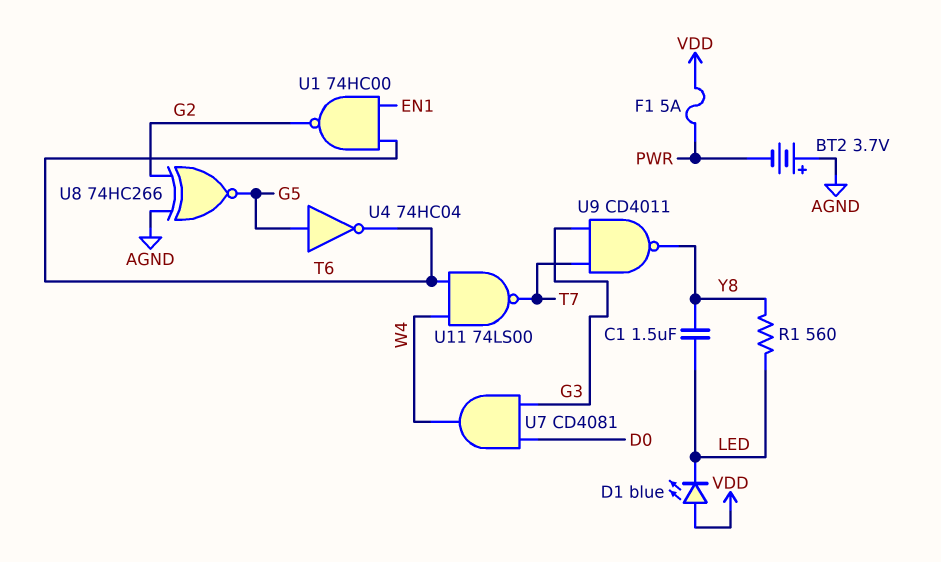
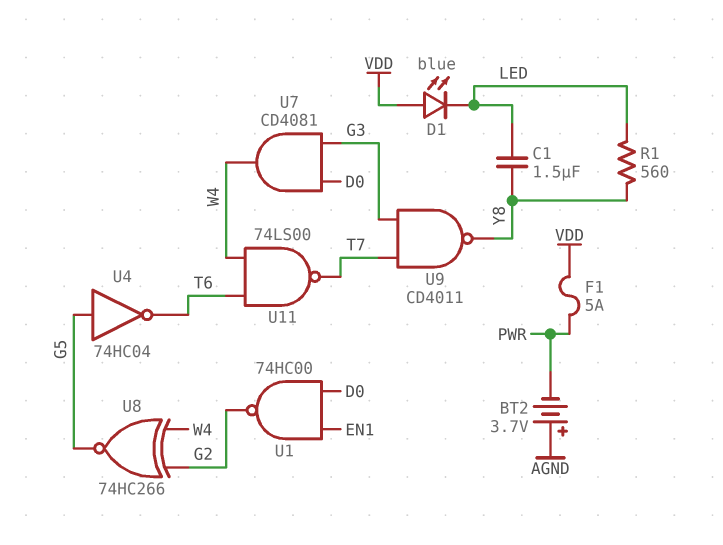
U1: NAND 74HC00 (in EN1, in T6, out G2) -> NAND 74HC00 (in D0, in EN1, out G2)
U8: XNOR 74HC266 (in AGND, in G2, out G5) -> XNOR 74HC266 (in G2, in W4, out G5)

